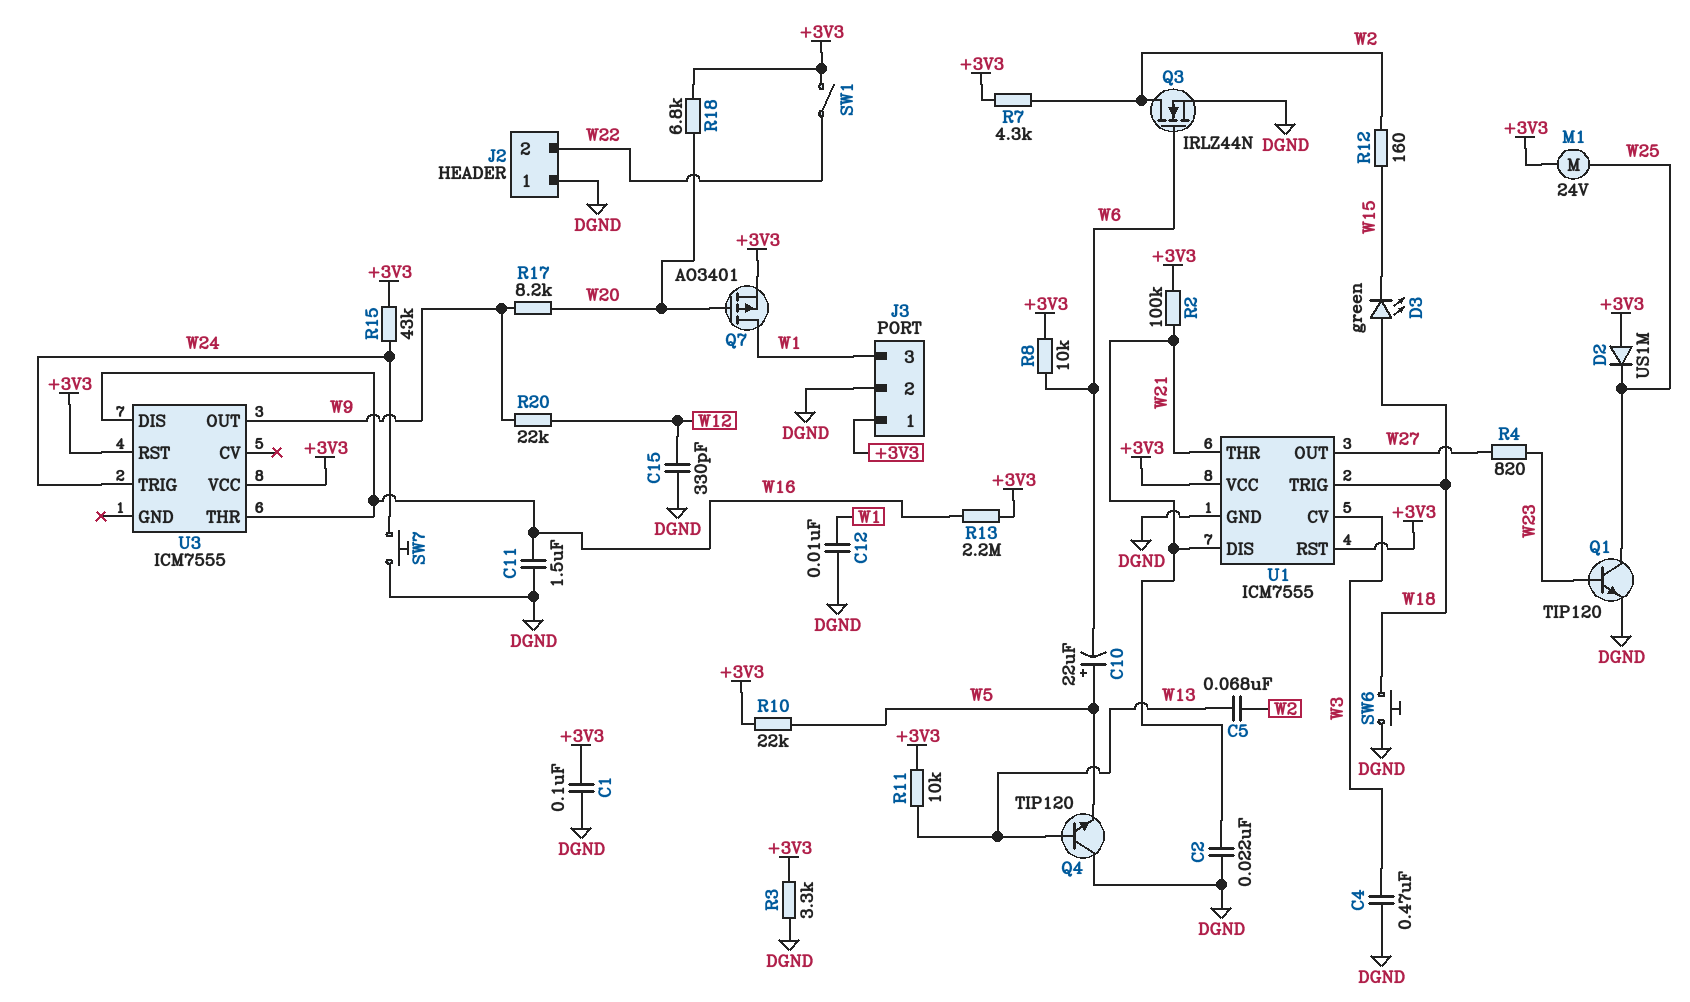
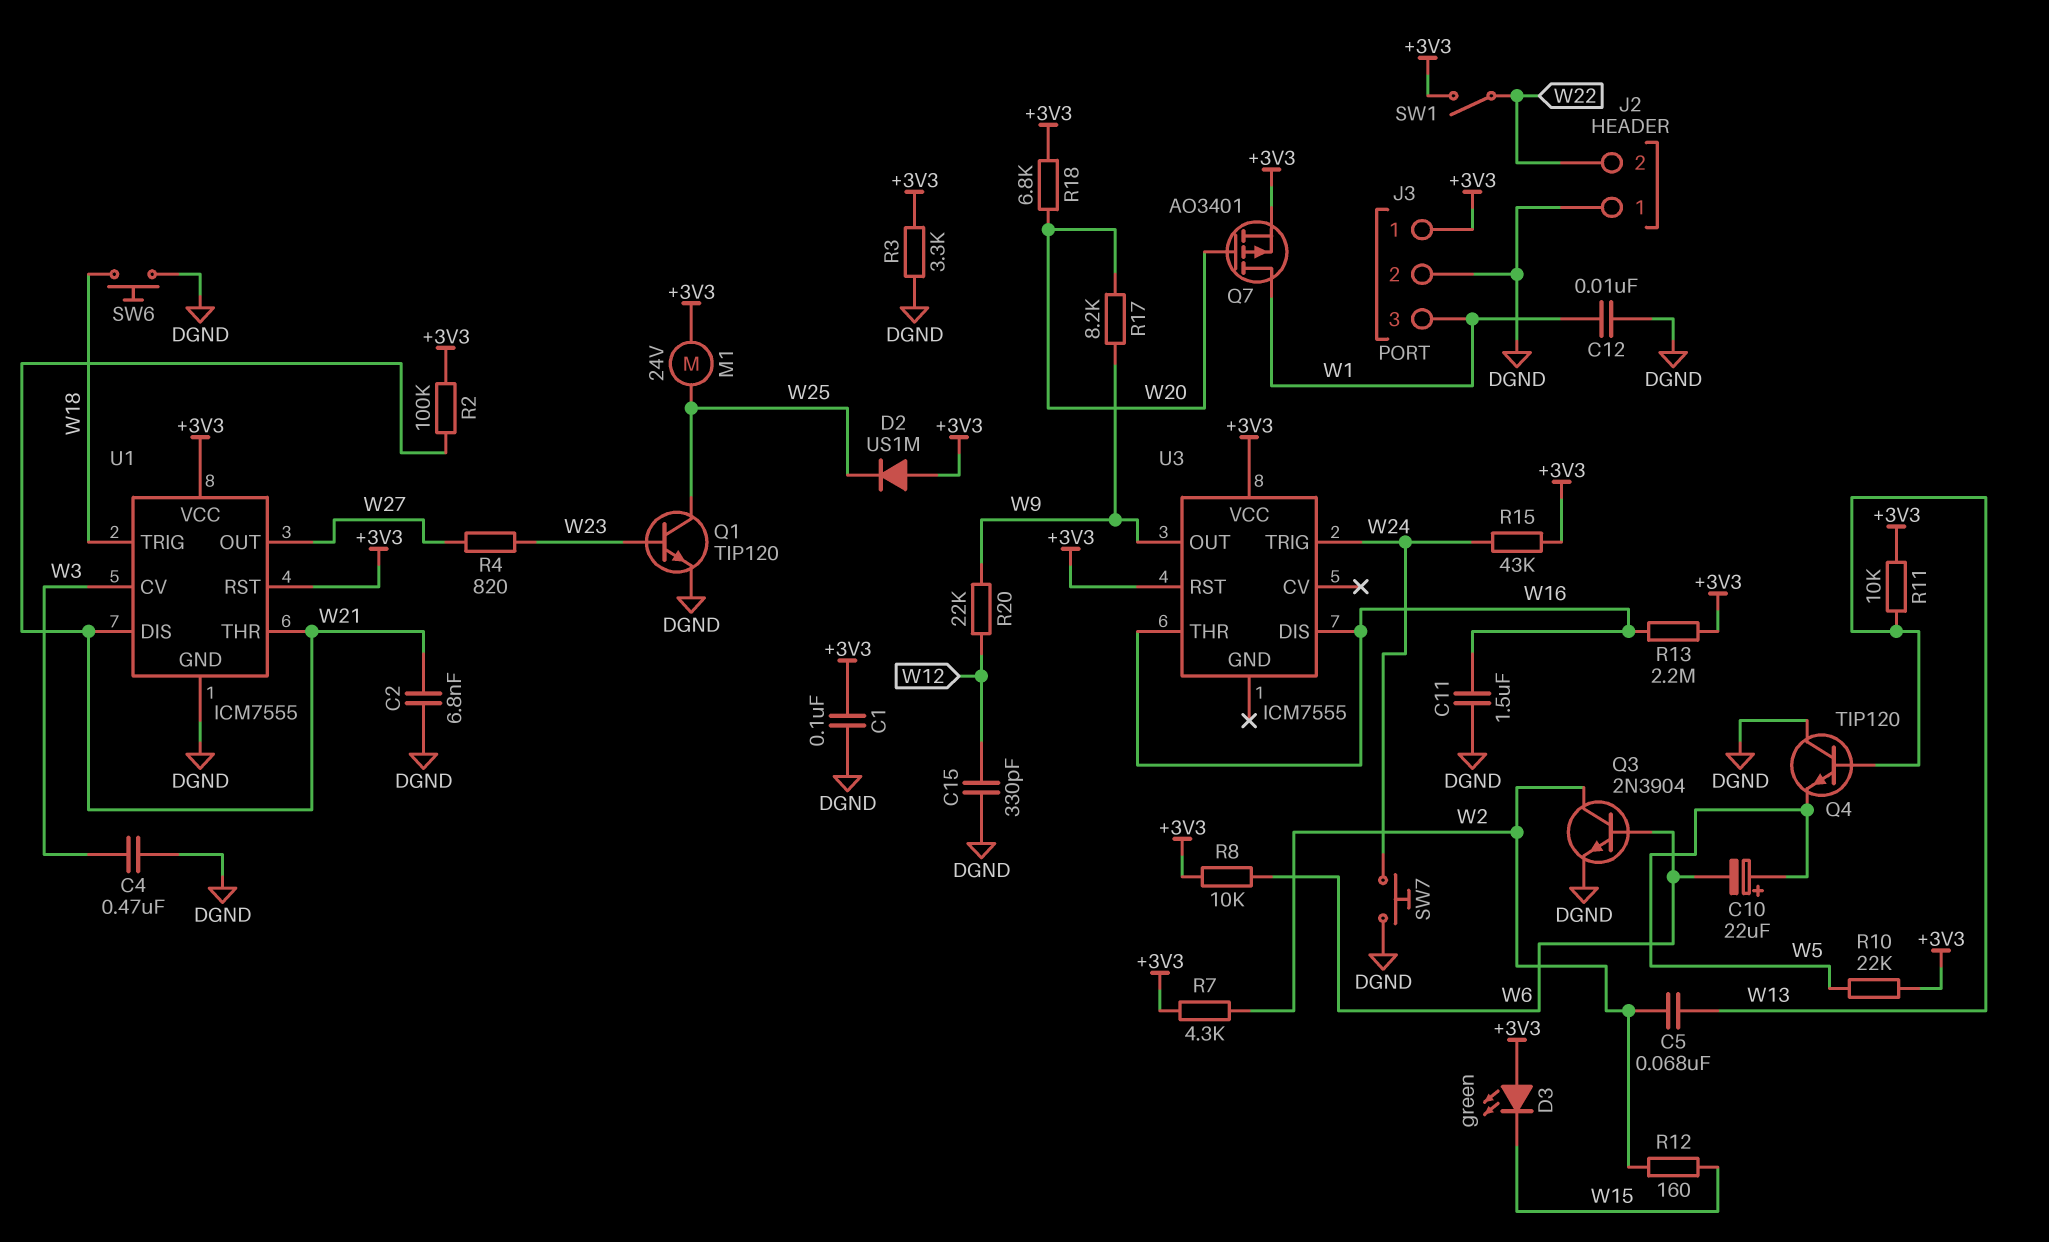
C2: 22nF (DGND, W21) -> 6.8nF (DGND, W21)
D3: LED green (A W18, K W15) -> LED green (A +3V3, K W15)
Q3: NMOS IRLZ44N (G W6, D W2, S DGND) -> NPN 2N3904 (B W6, C W2, E DGND)

